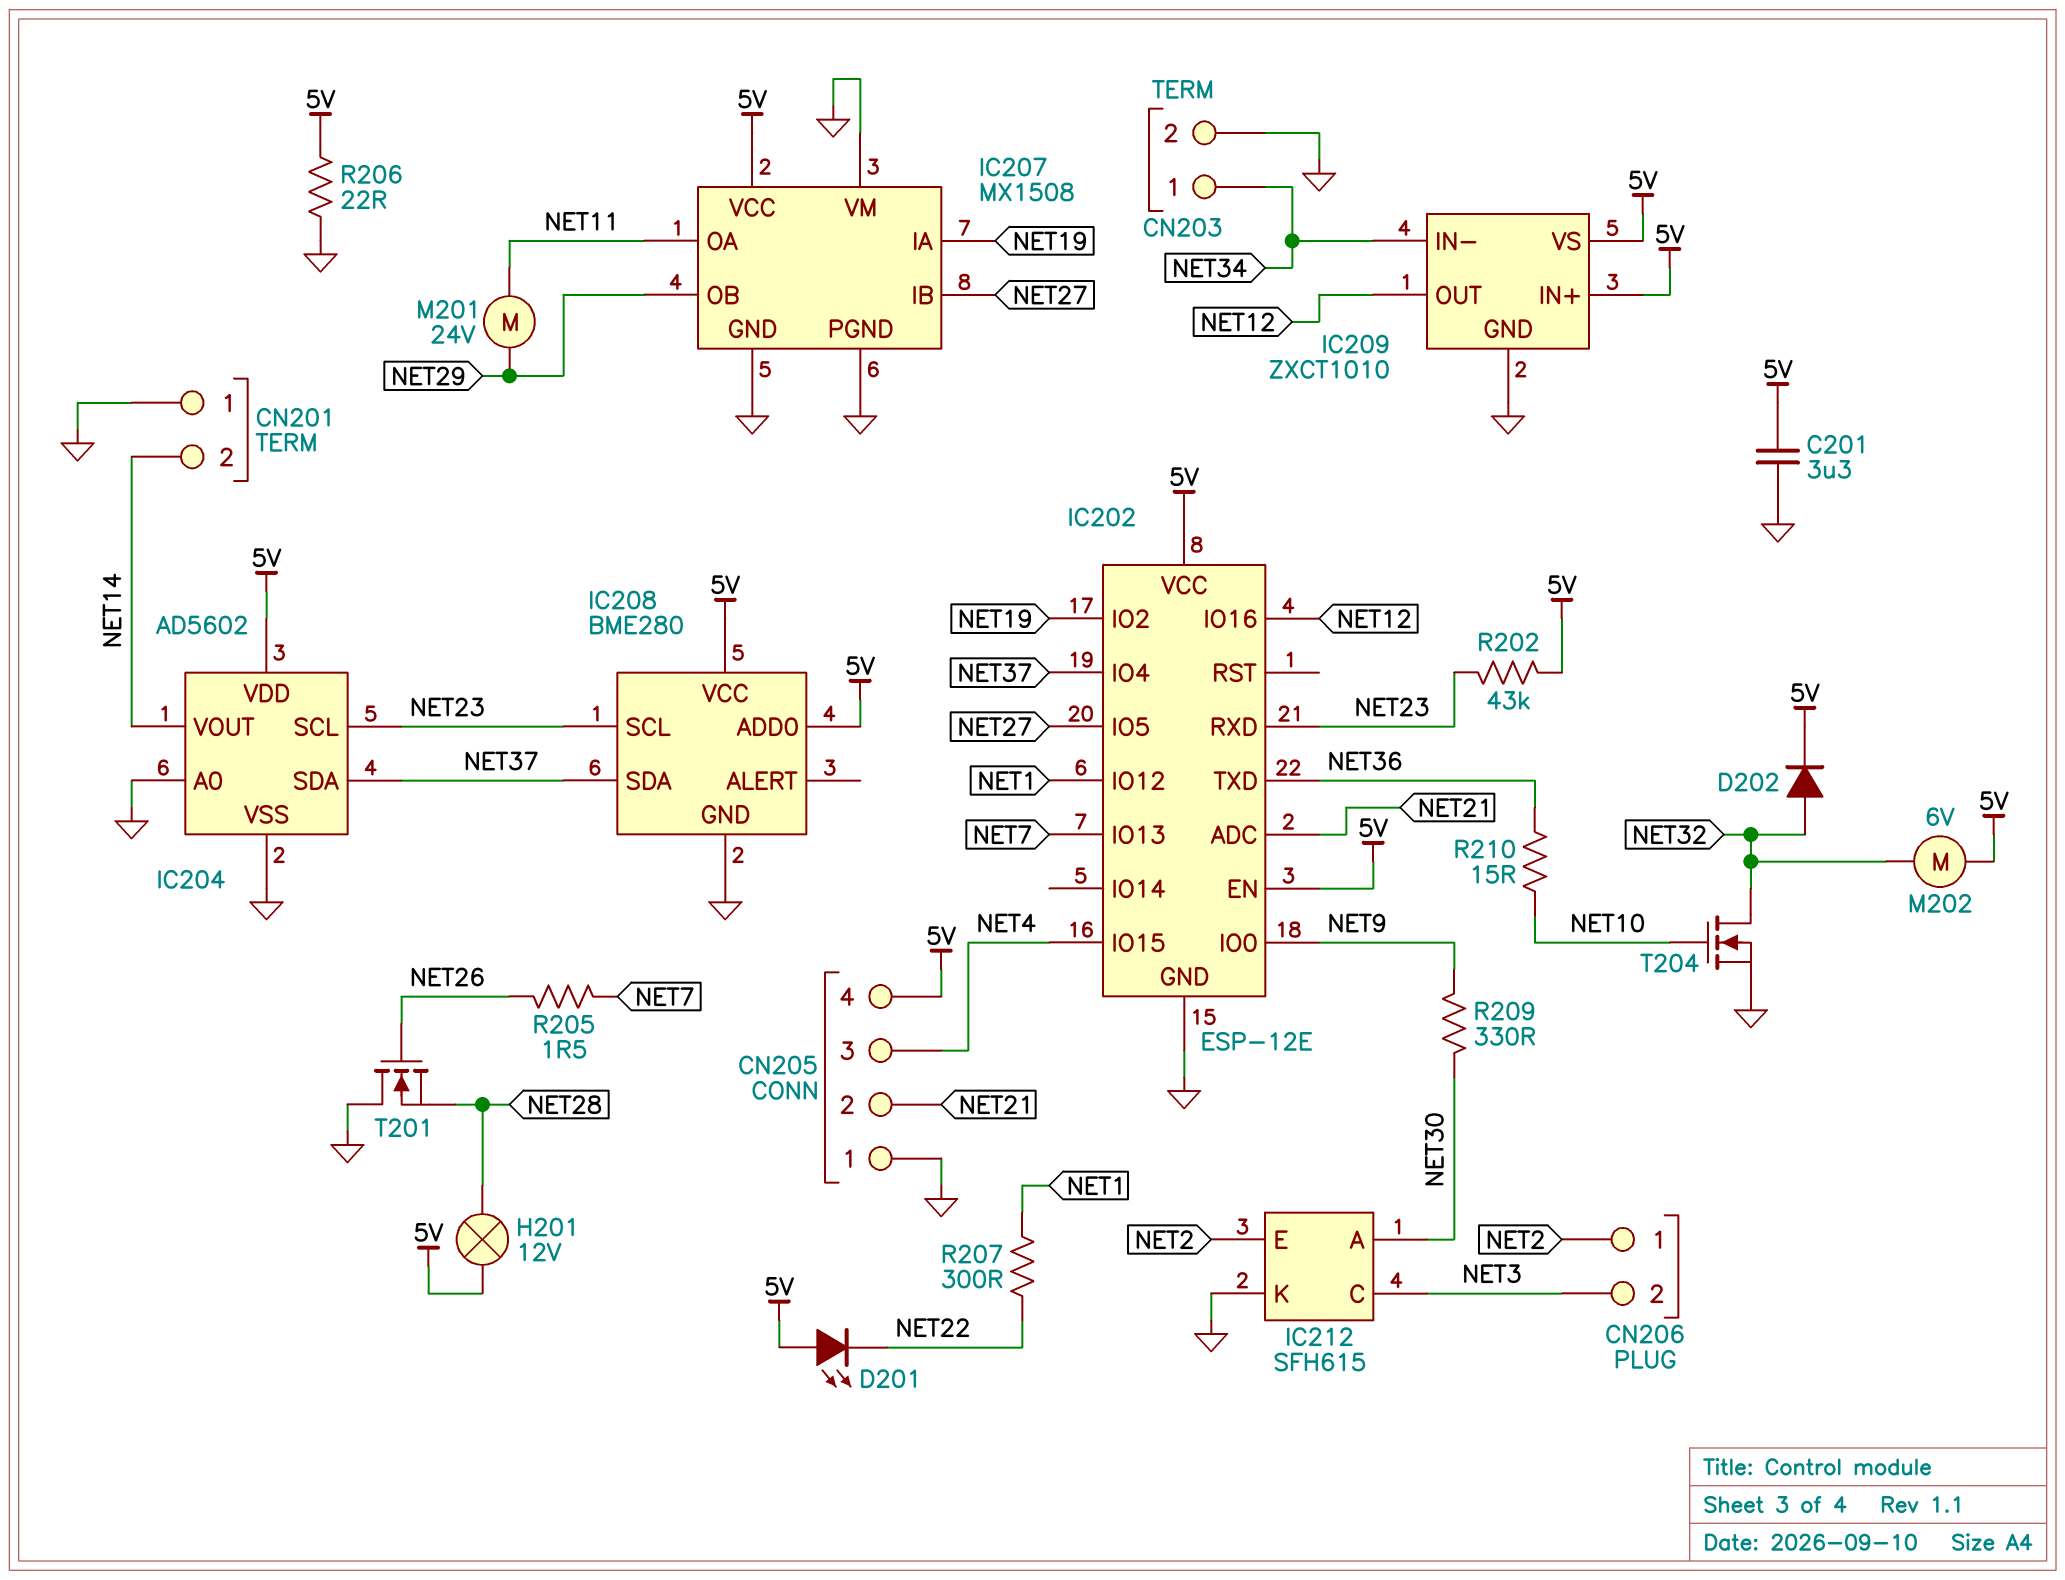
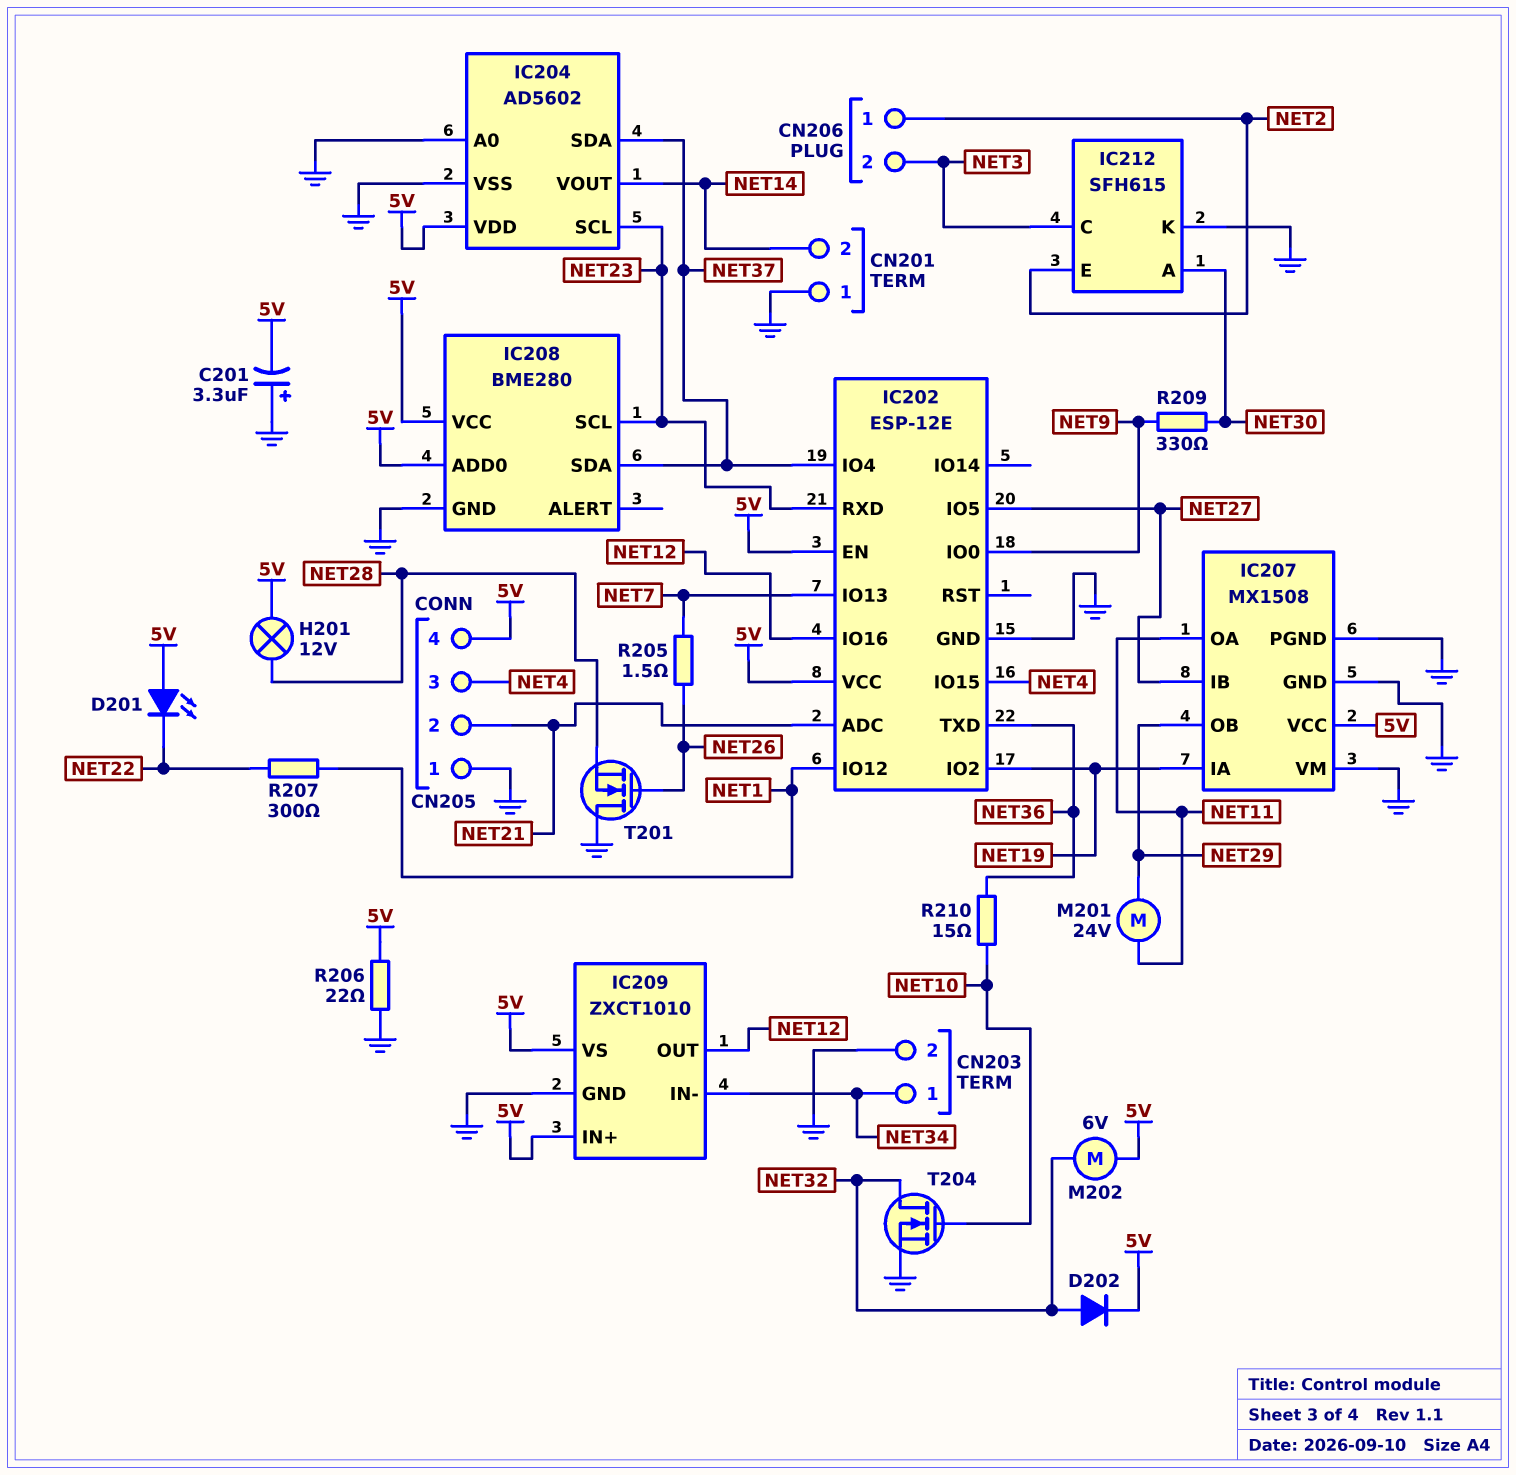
C201: 3.3uF (5V, GND) -> 3.3uF (plus GND, minus 5V)
R202: 43k (5V, NET23) -> none

